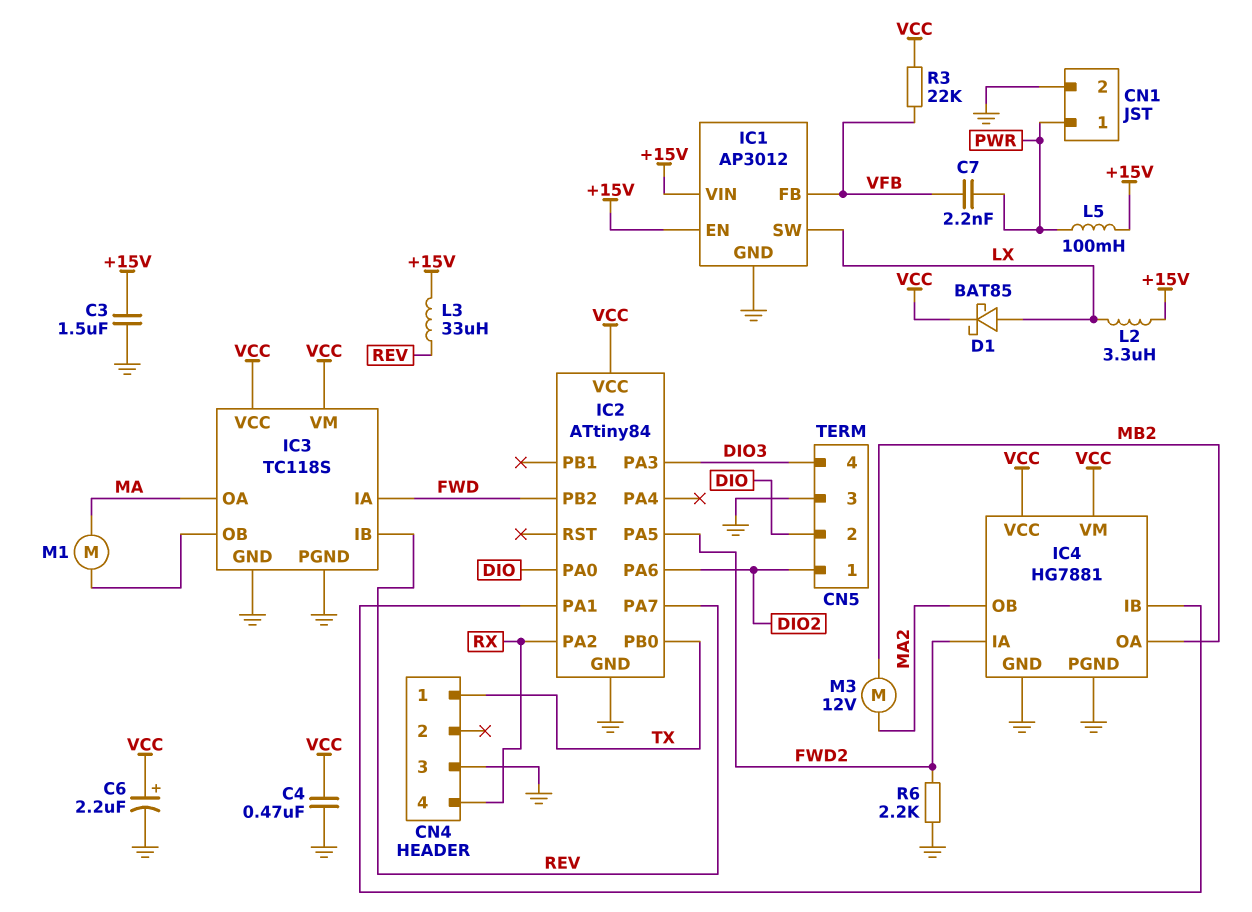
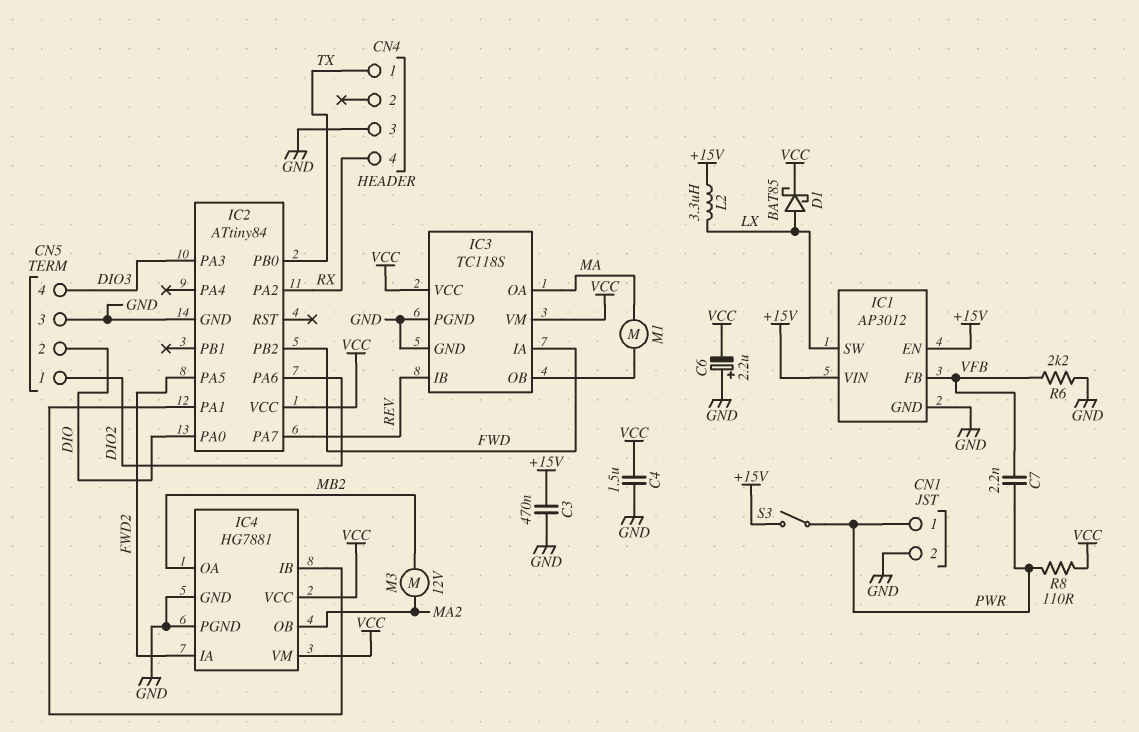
C3: 1.5uF (+15V, GND) -> 470nF (+15V, GND)
C4: 470nF (GND, VCC) -> 1.5uF (GND, VCC)
C6: 2.2uF (plus VCC, minus GND) -> 2.2uF (plus GND, minus VCC)
L3: 33uH (+15V, REV) -> none
L5: 100mH (+15V, PWR) -> none
R3: 22k (VCC, VFB) -> none
R6: 2.2k (FWD2, GND) -> 2.2k (GND, VFB)
R8: none -> 110 (PWR, VCC)
S3: none -> switch (+15V, PWR)

